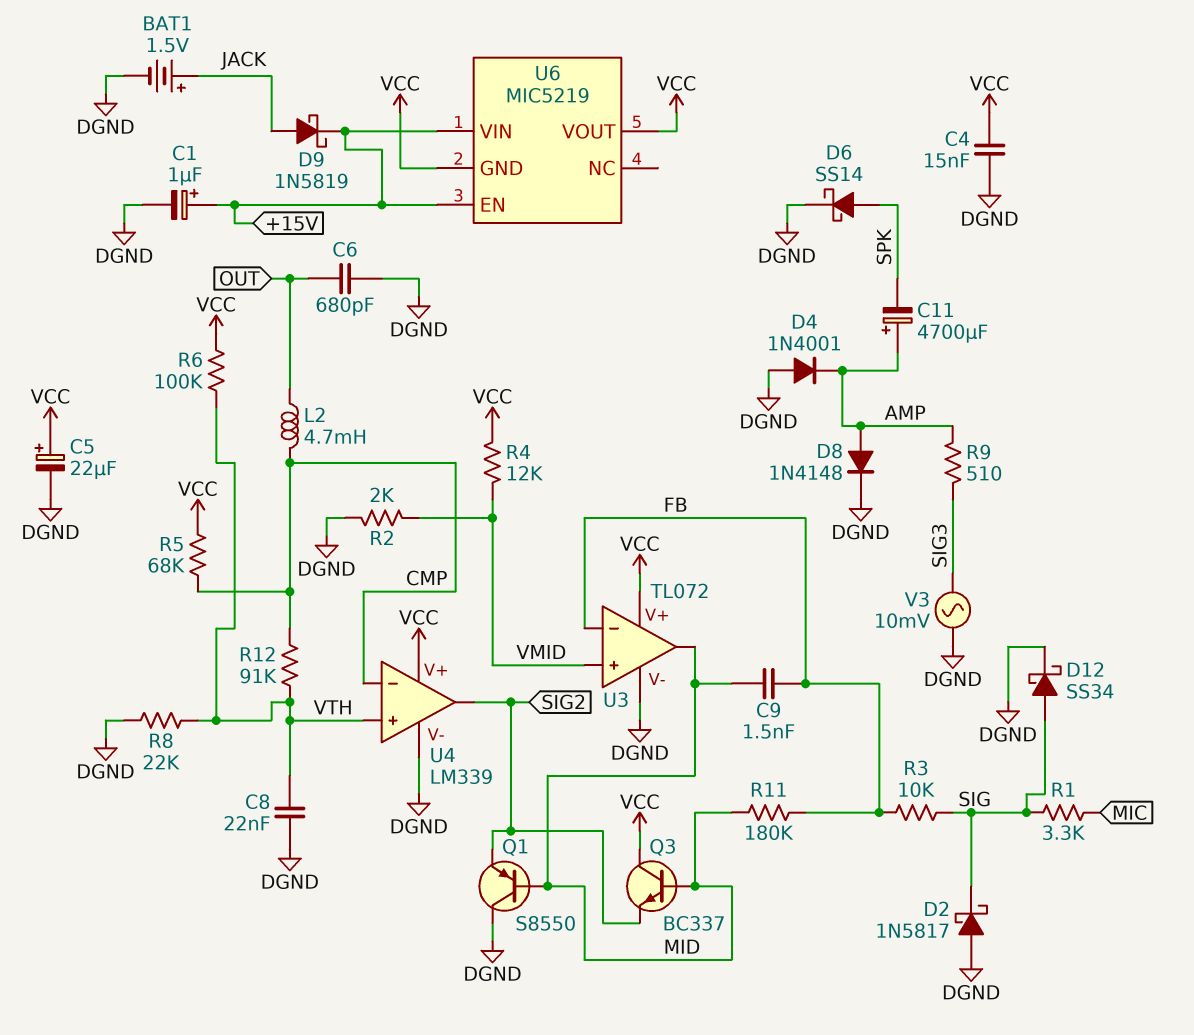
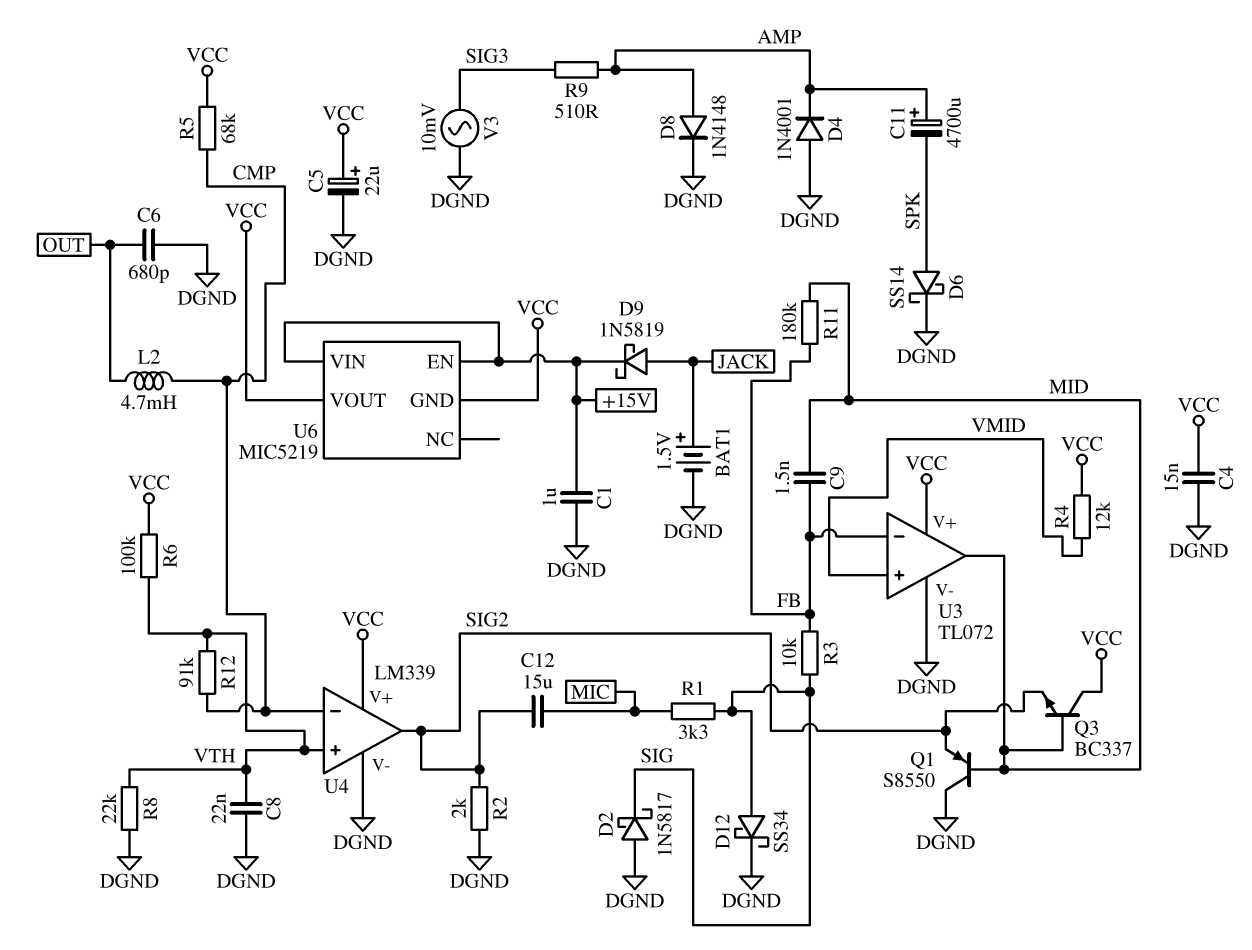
C1: 1uF (plus +15V, minus DGND) -> 1uF (+15V, DGND)
C12: none -> 15uF (MIC, SIG2)
R2: 2k (DGND, VMID) -> 2k (DGND, SIG2)

